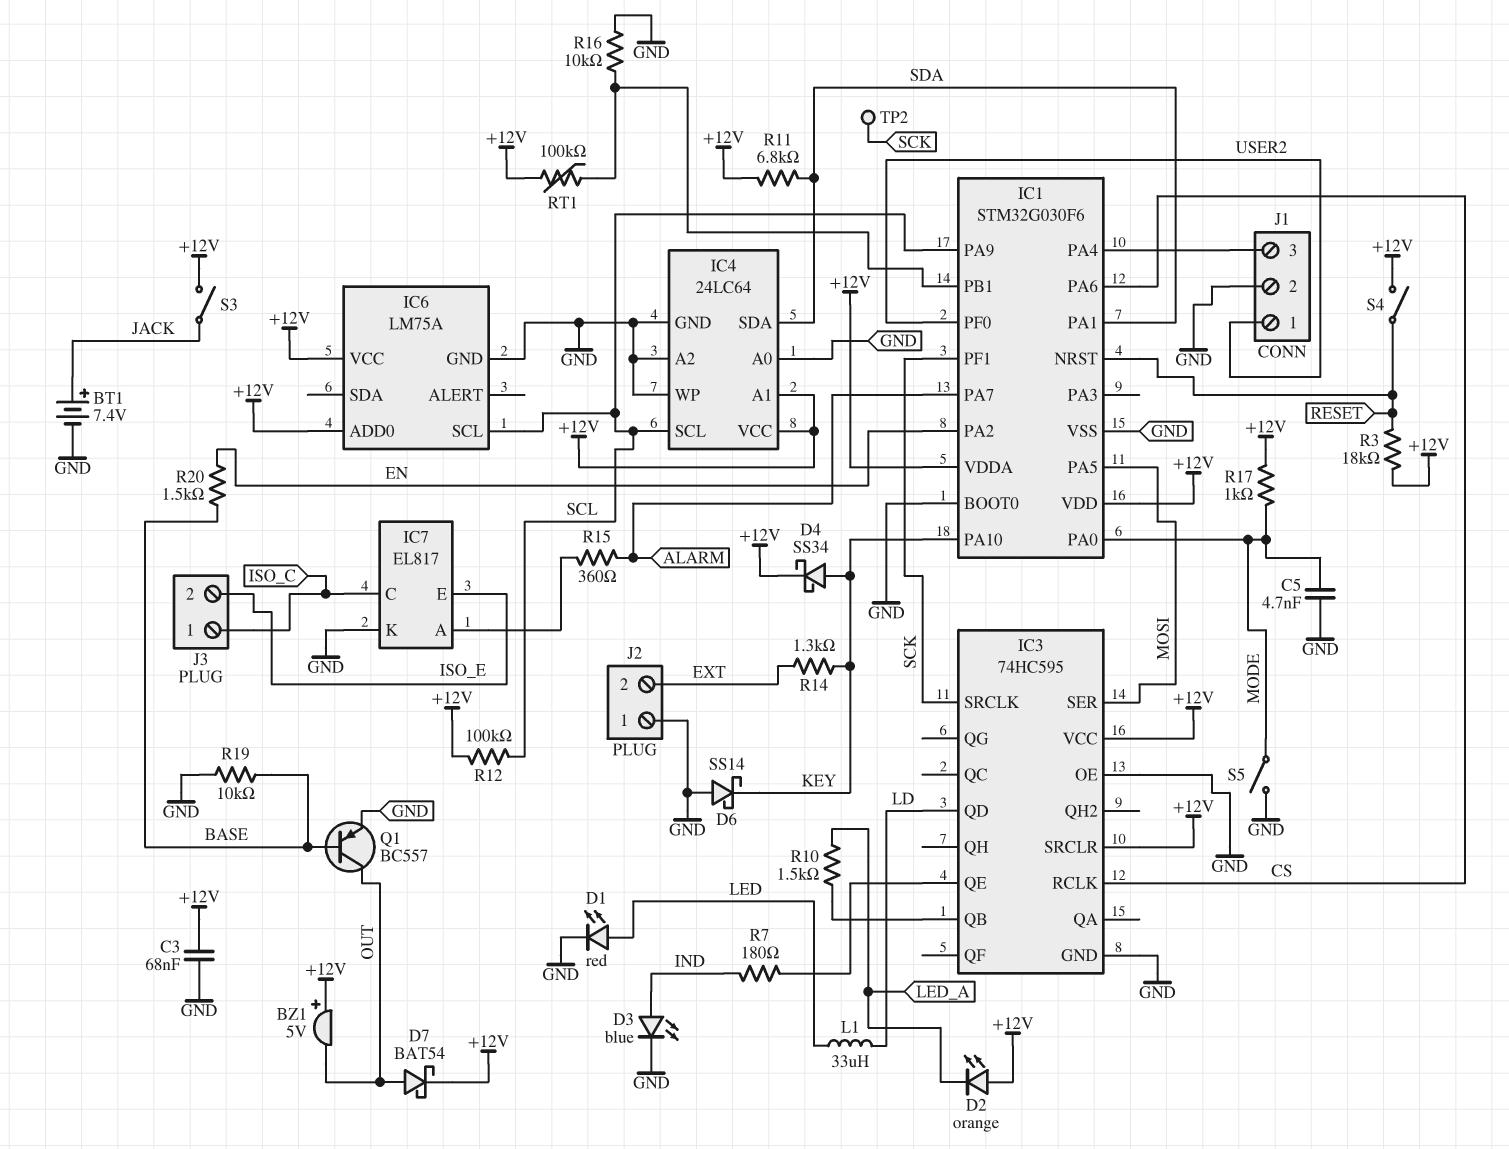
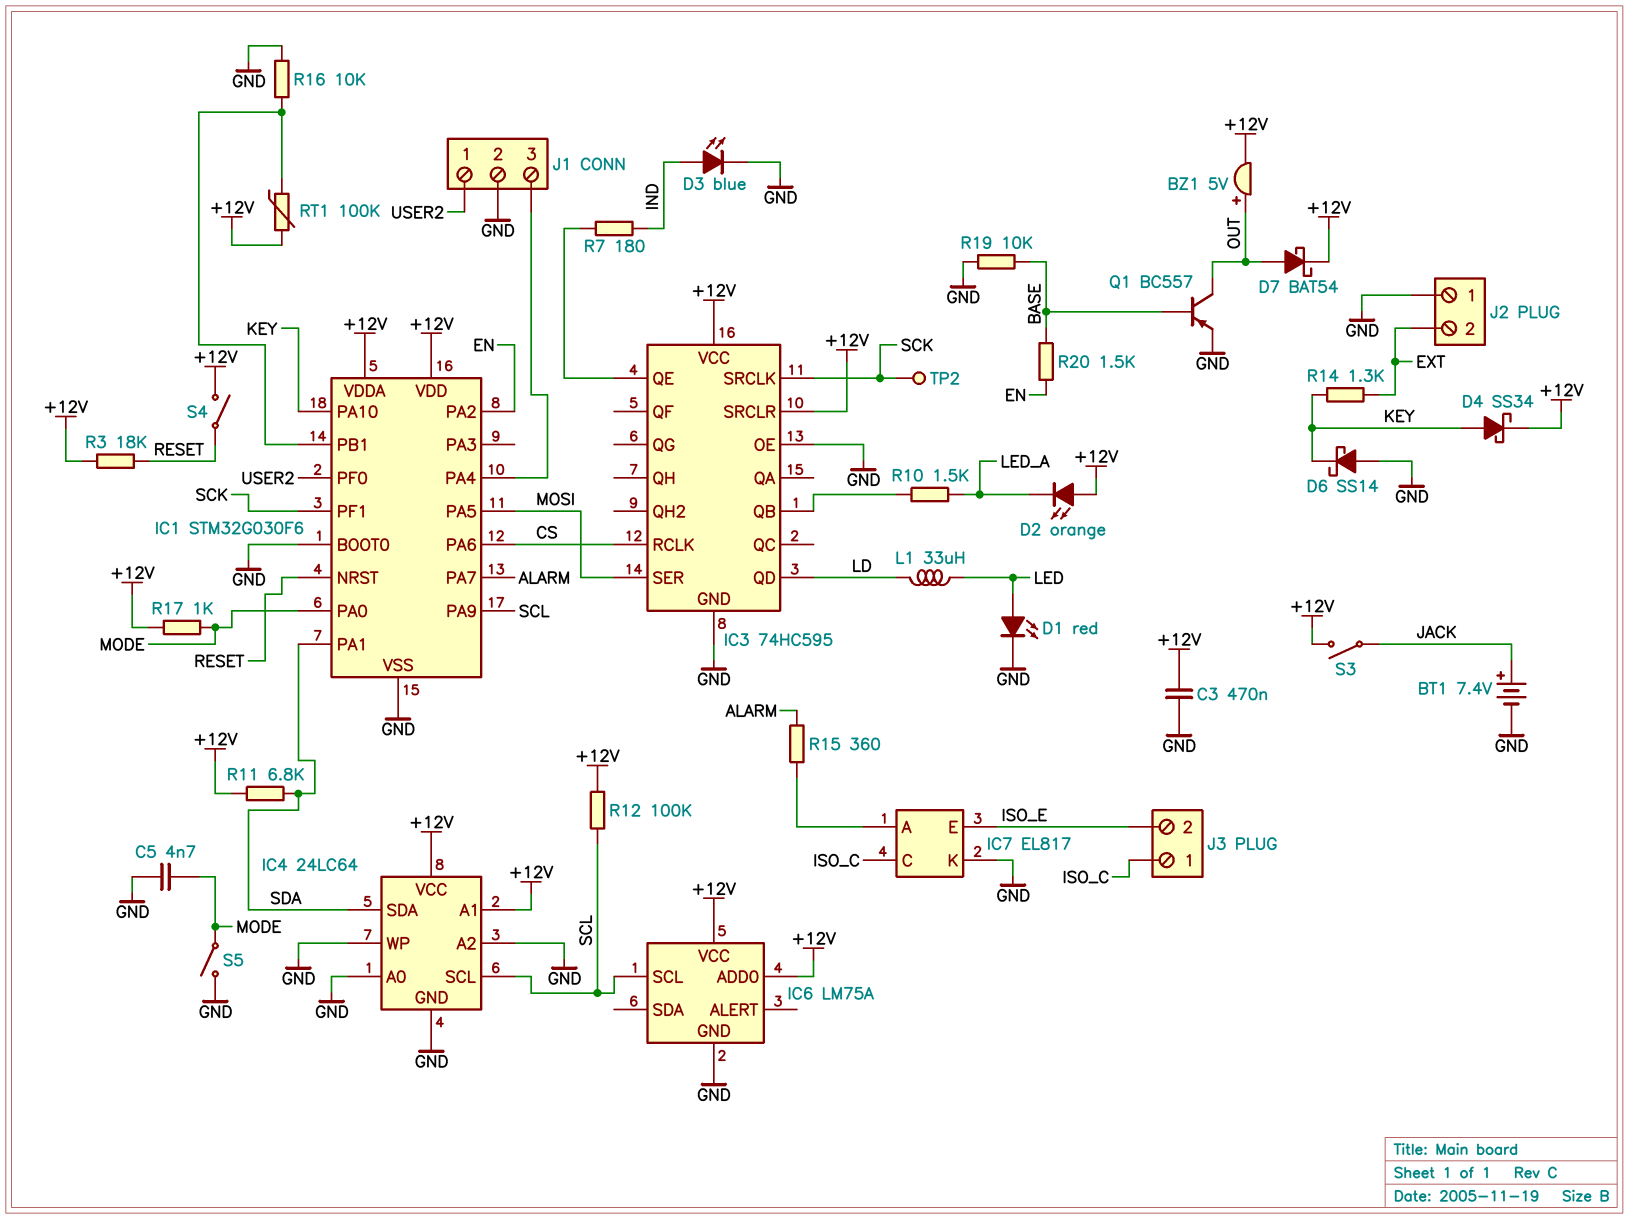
BZ1: buzzer 5V (plus +12V, minus OUT) -> buzzer 5V (plus OUT, minus +12V)
C3: 68nF (+12V, GND) -> 470nF (+12V, GND)

